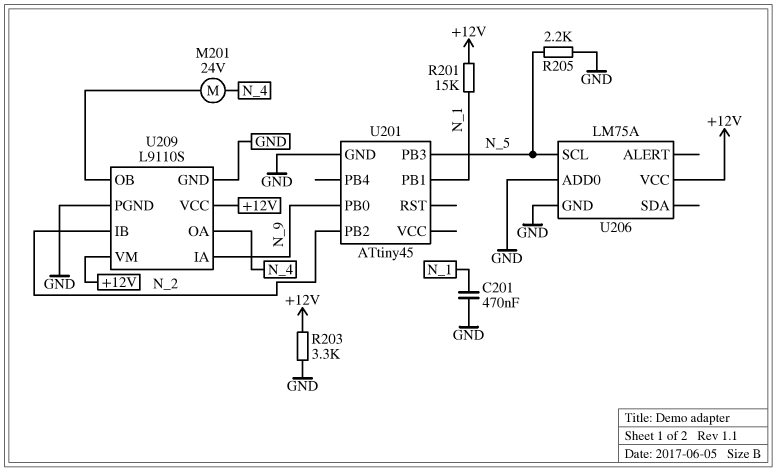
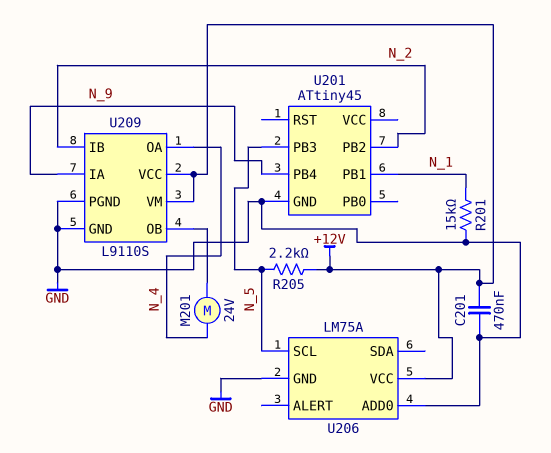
C201: 470nF (GND, N_1) -> 470nF (+12V, GND)
R201: 15k (+12V, N_1) -> 15k (GND, N_1)
R203: 3.3k (+12V, GND) -> none
R205: 2.2k (GND, N_5) -> 2.2k (+12V, N_5)
U201 pin PB0: N_9 -> none
U201 pin PB4: none -> N_9

